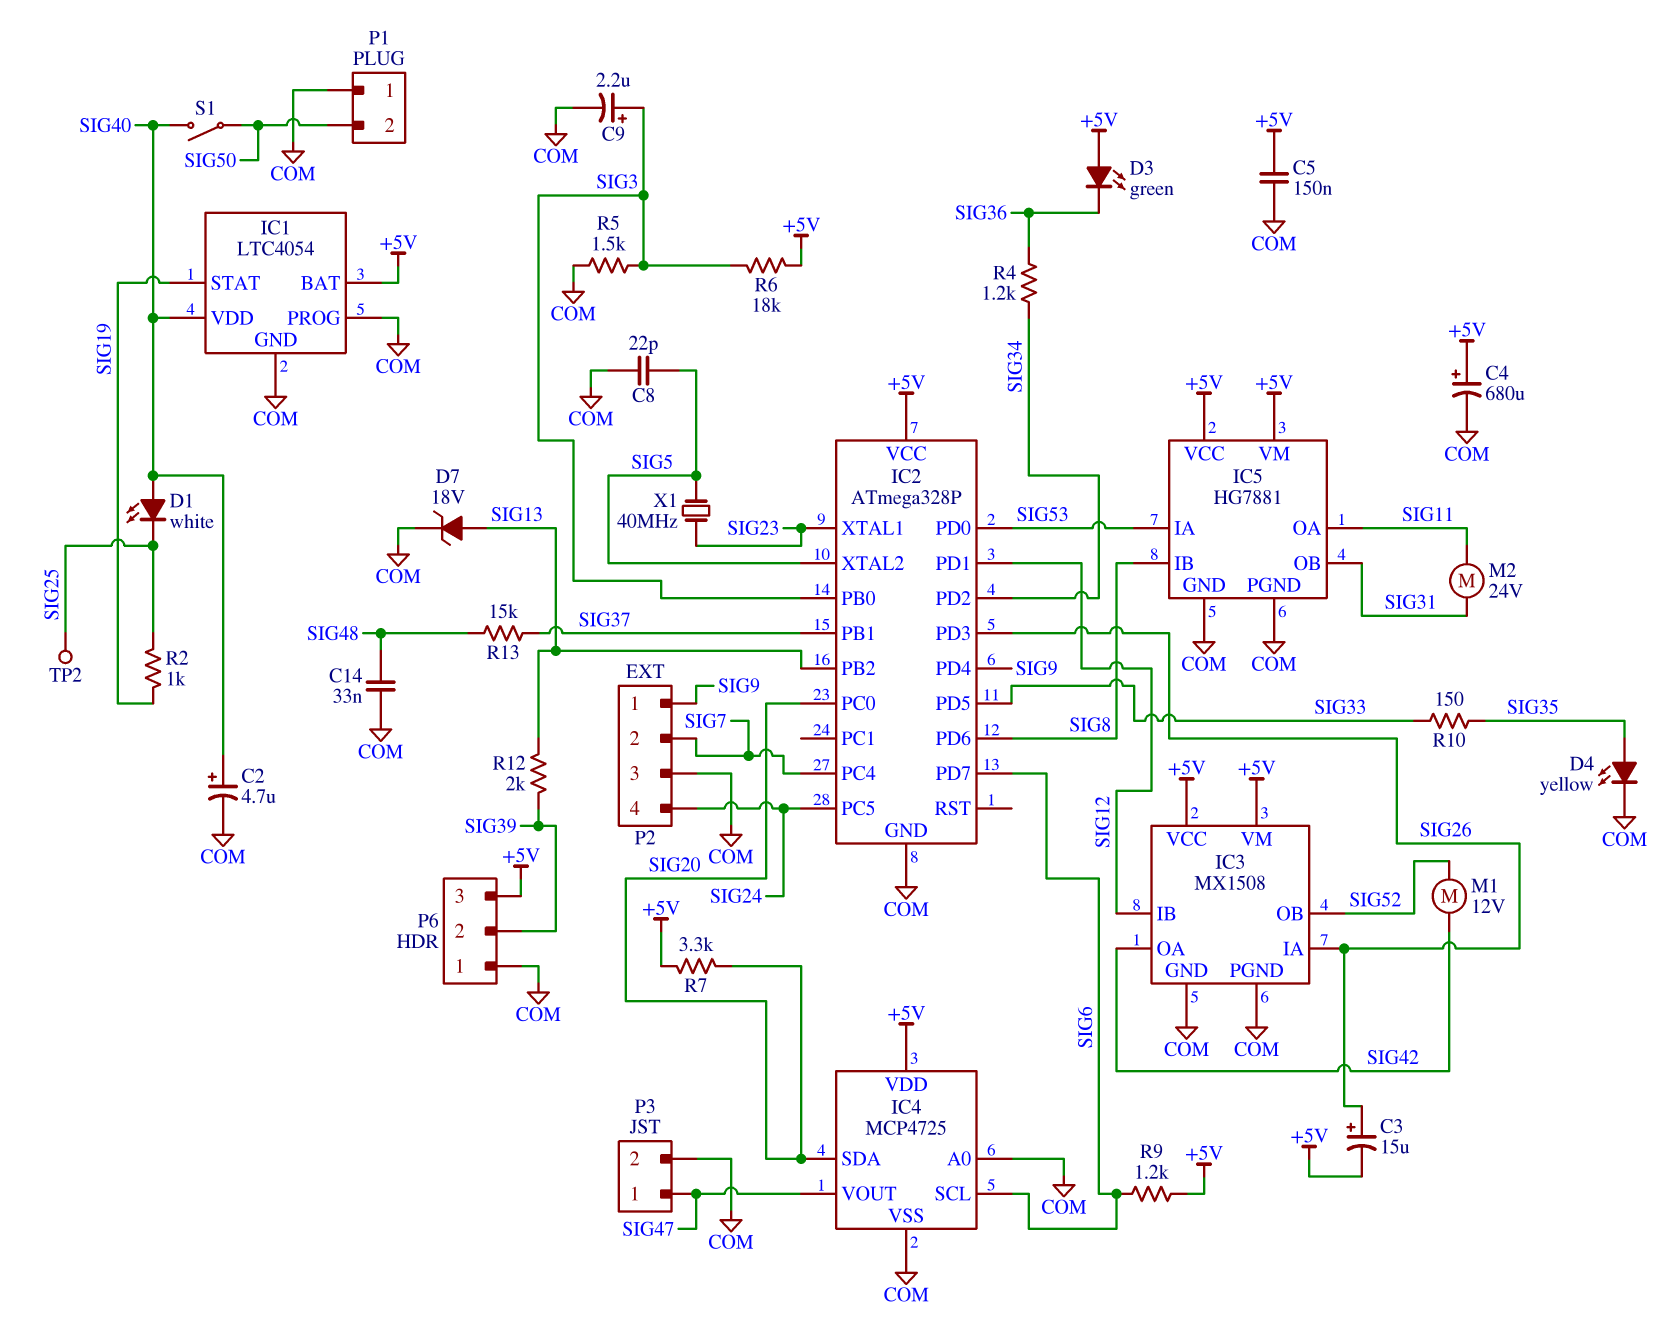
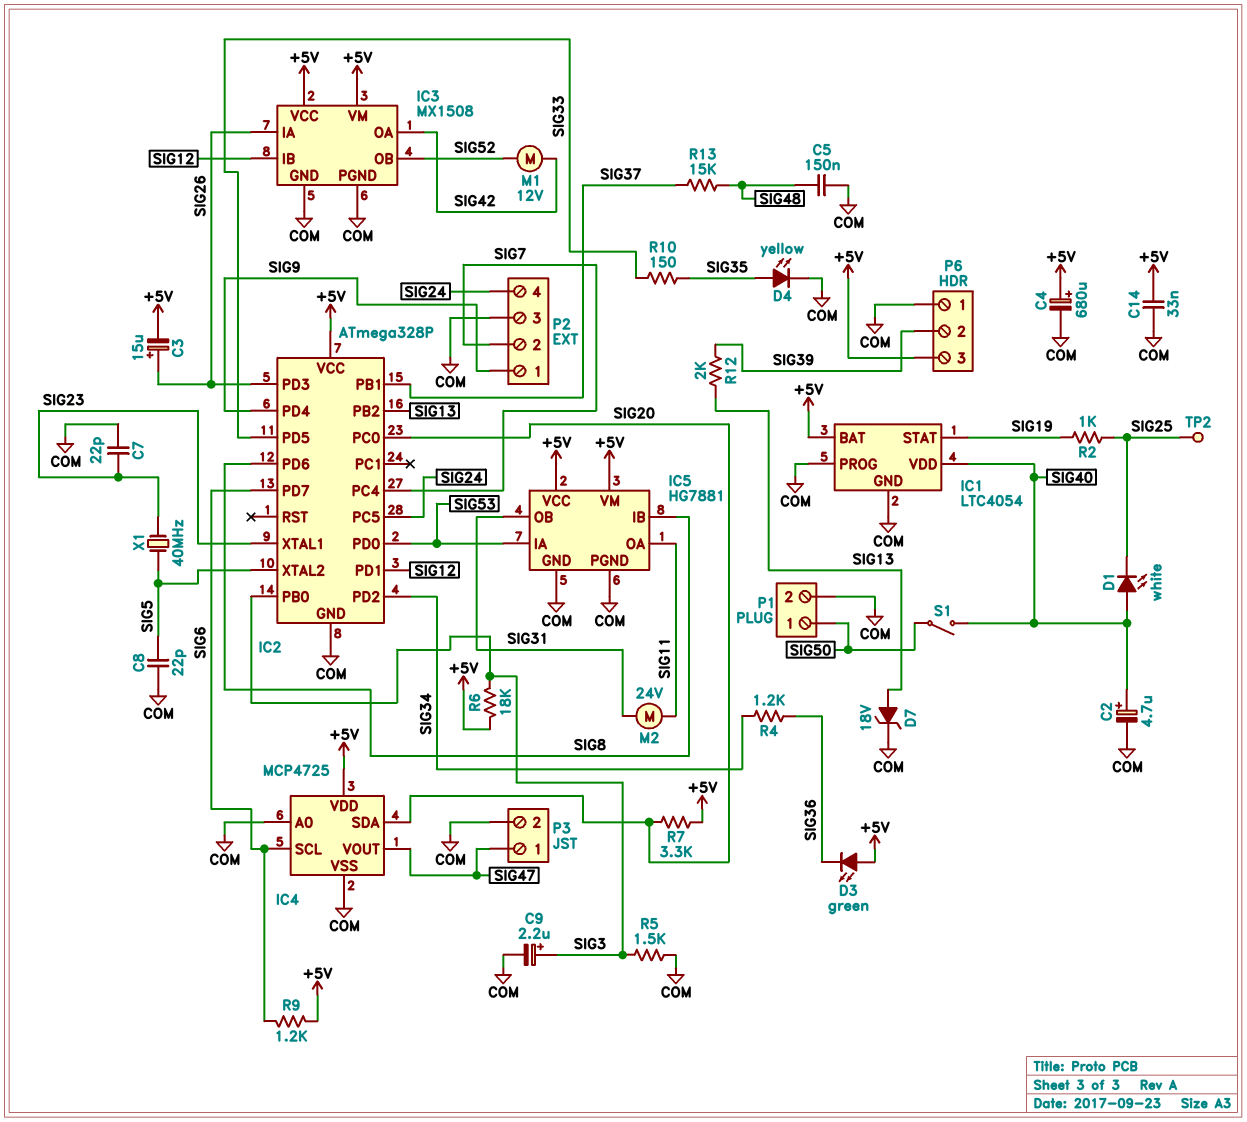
C5: 150nF (+5V, COM) -> 150nF (COM, SIG48)
C7: none -> 22pF (COM, SIG23)
C14: 33nF (COM, SIG48) -> 33nF (+5V, COM)
P1 pin 1: COM -> SIG50
P1 pin 2: SIG50 -> COM

